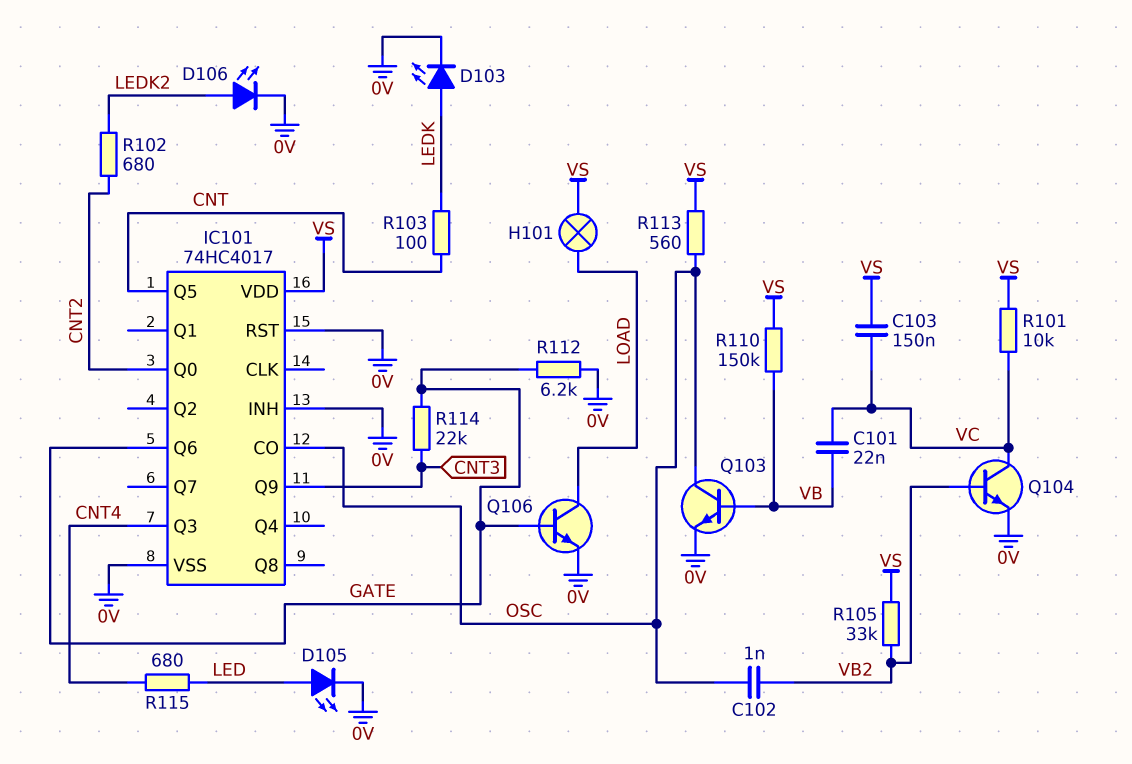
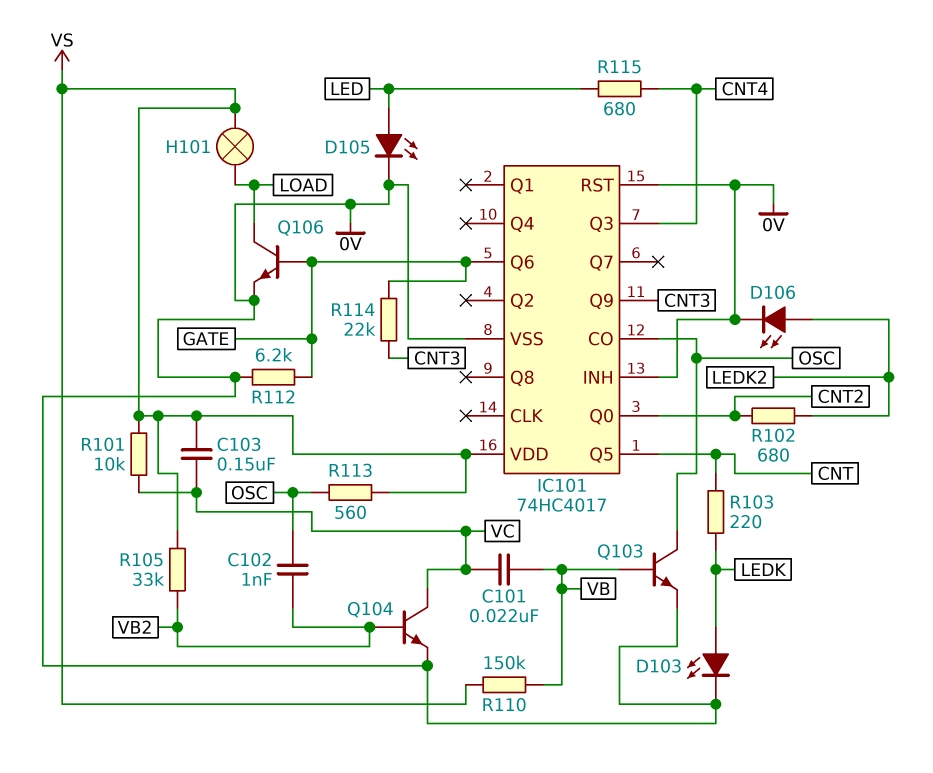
R103: 100 (CNT, LEDK) -> 220 (CNT, LEDK)

